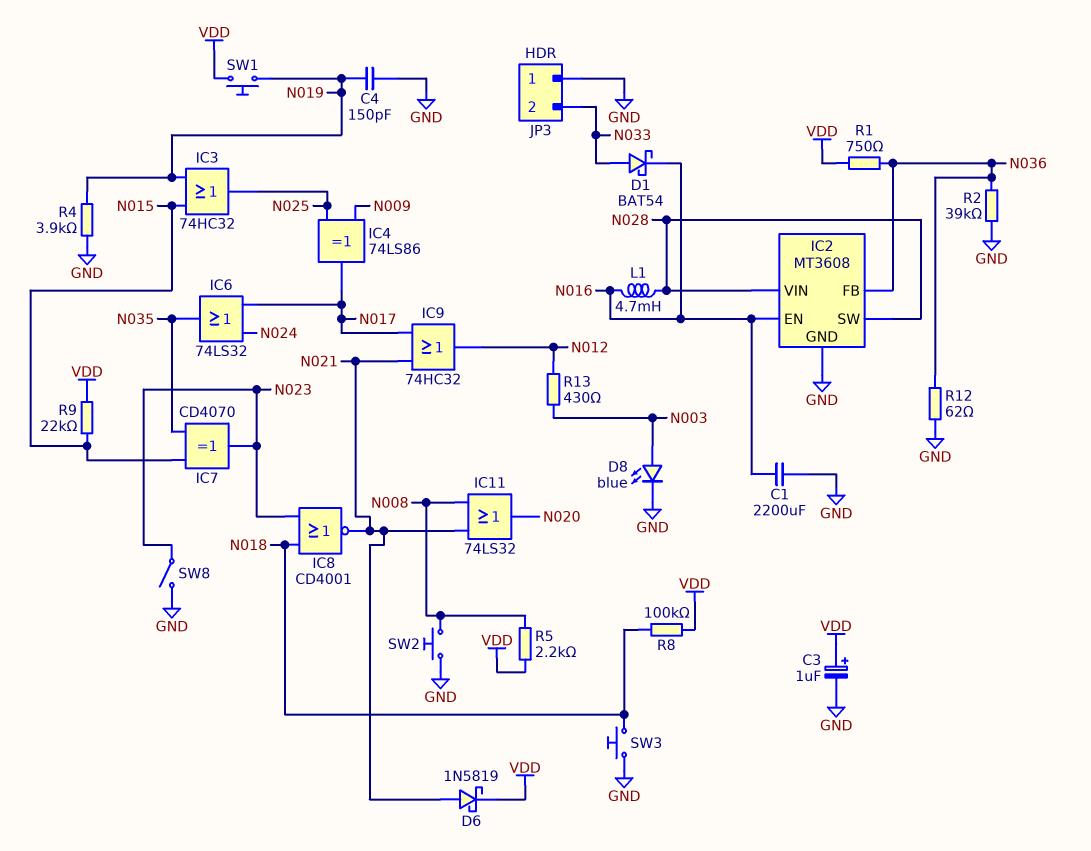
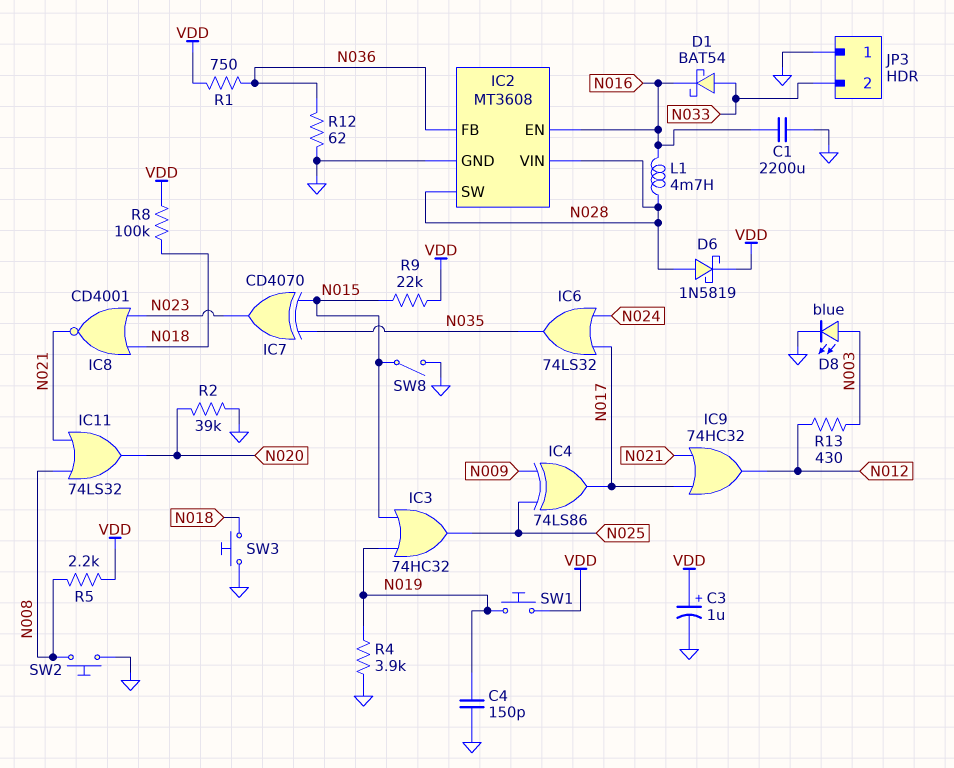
D6: schottky 1N5819 (A N021, K VDD) -> schottky 1N5819 (A N028, K VDD)
R2: 39k (GND, N036) -> 39k (GND, N020)
SW8: switch (GND, N023) -> switch (GND, N015)

